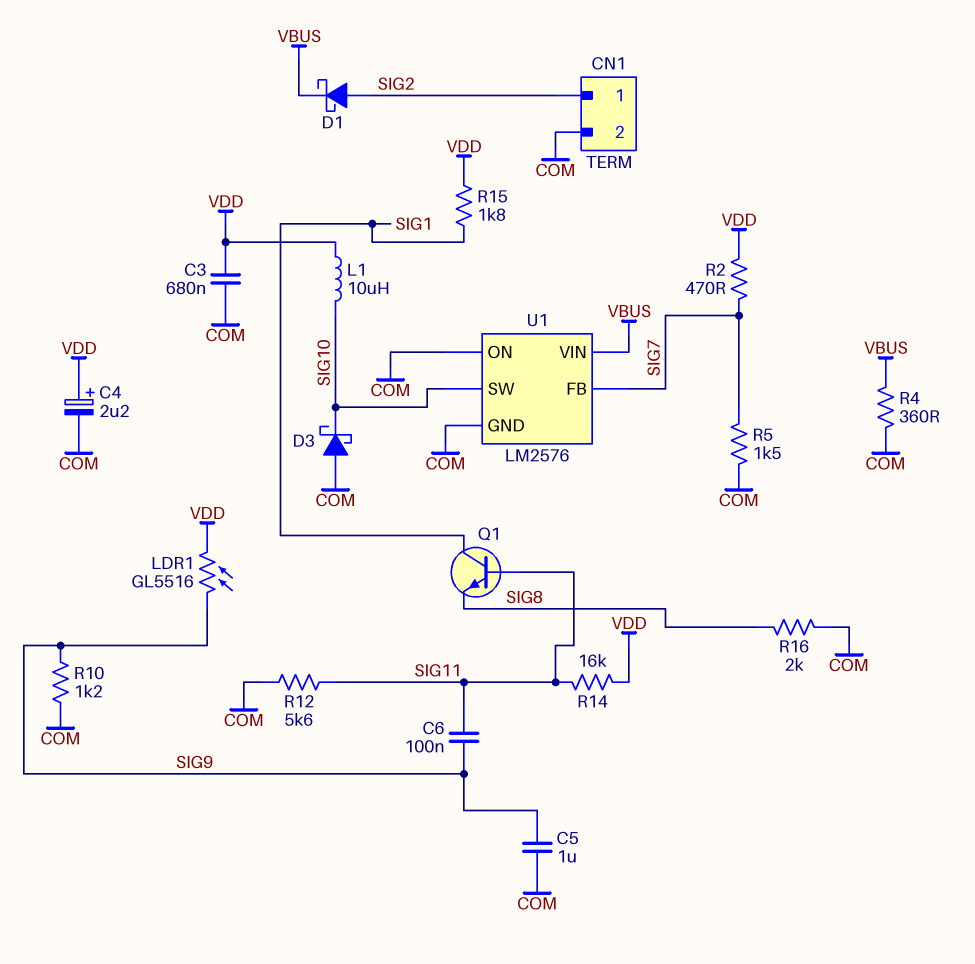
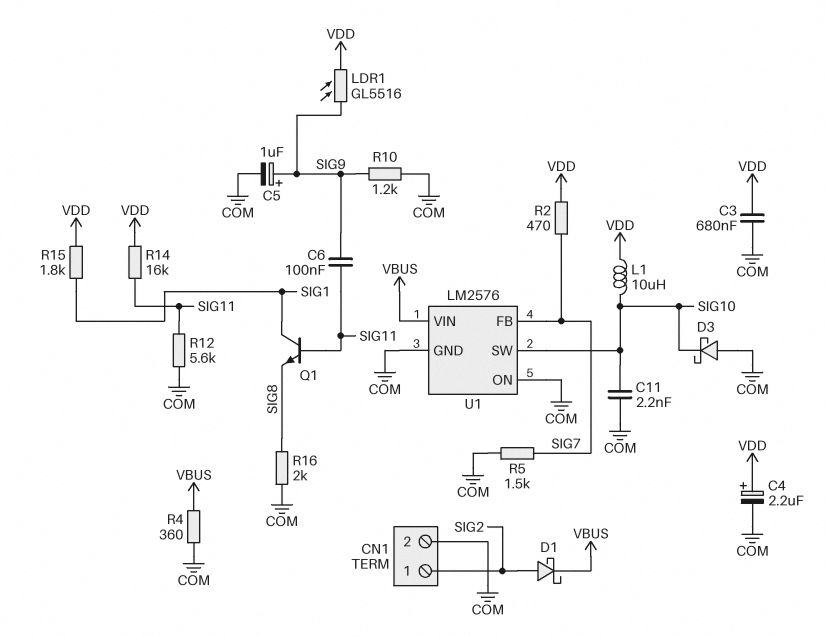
C5: 1uF (COM, SIG9) -> 1uF (plus SIG9, minus COM)
C11: none -> 2.2nF (COM, SIG10)

